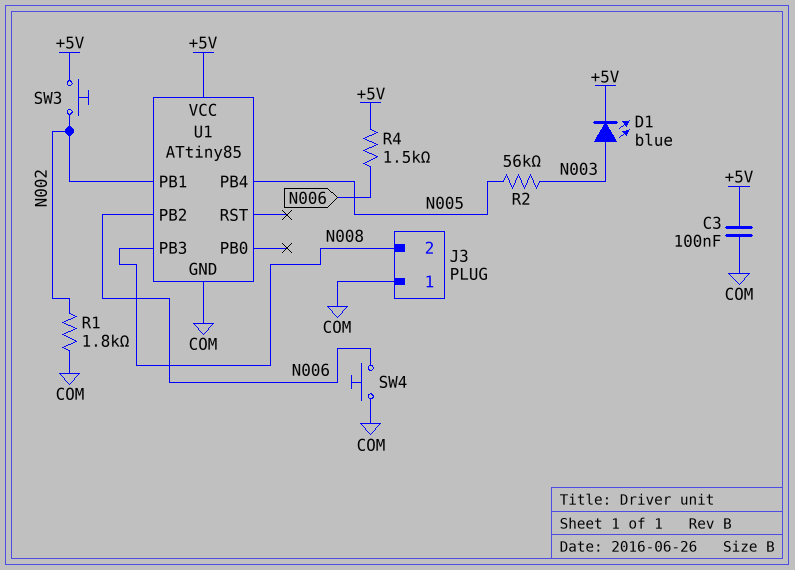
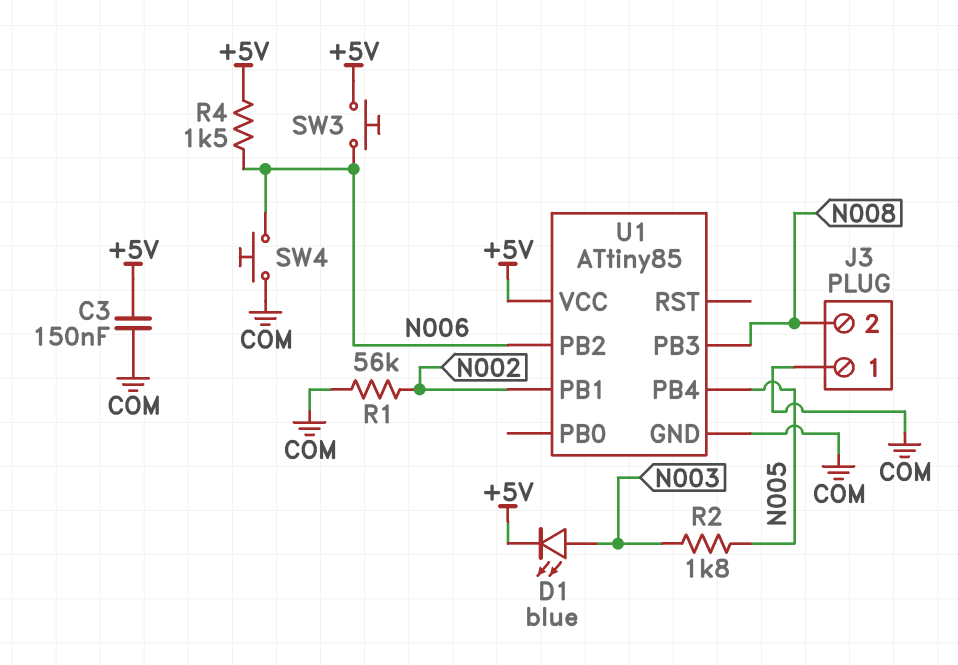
C3: 100nF (+5V, COM) -> 150nF (+5V, COM)
R1: 1.8k (COM, N002) -> 56k (COM, N002)
R2: 56k (N003, N005) -> 1.8k (N003, N005)
SW3: button (+5V, N002) -> button (+5V, N006)

